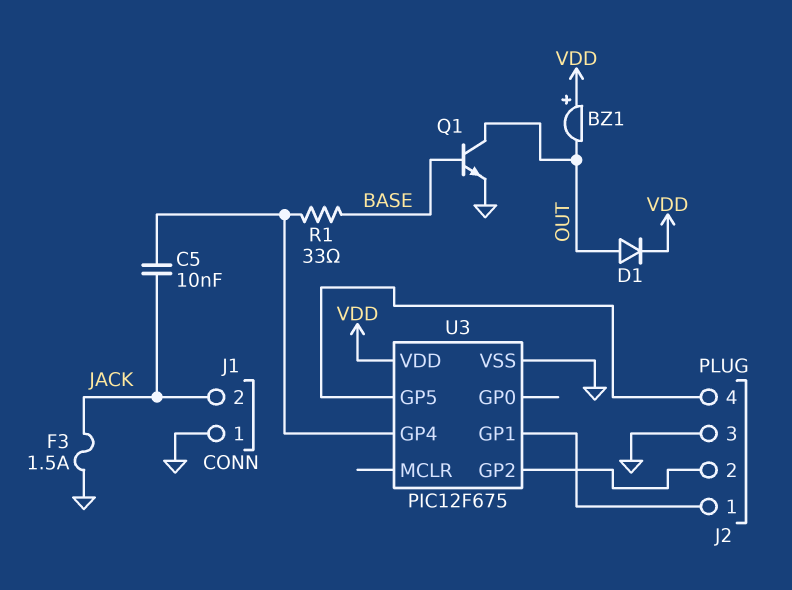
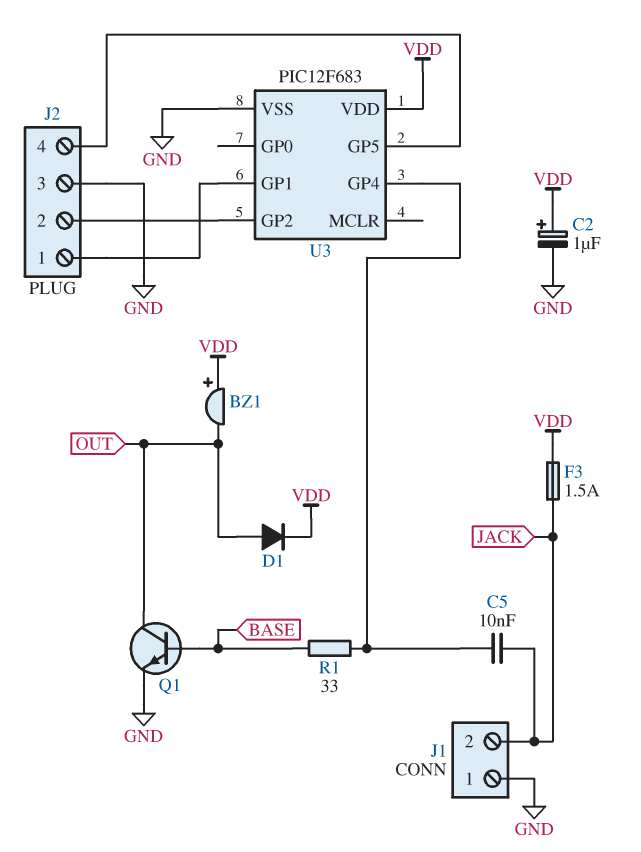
C2: none -> 1uF (plus VDD, minus GND)
F3: 1.5A (GND, JACK) -> 1.5A (JACK, VDD)
U3: PIC12F675 -> PIC12F683

